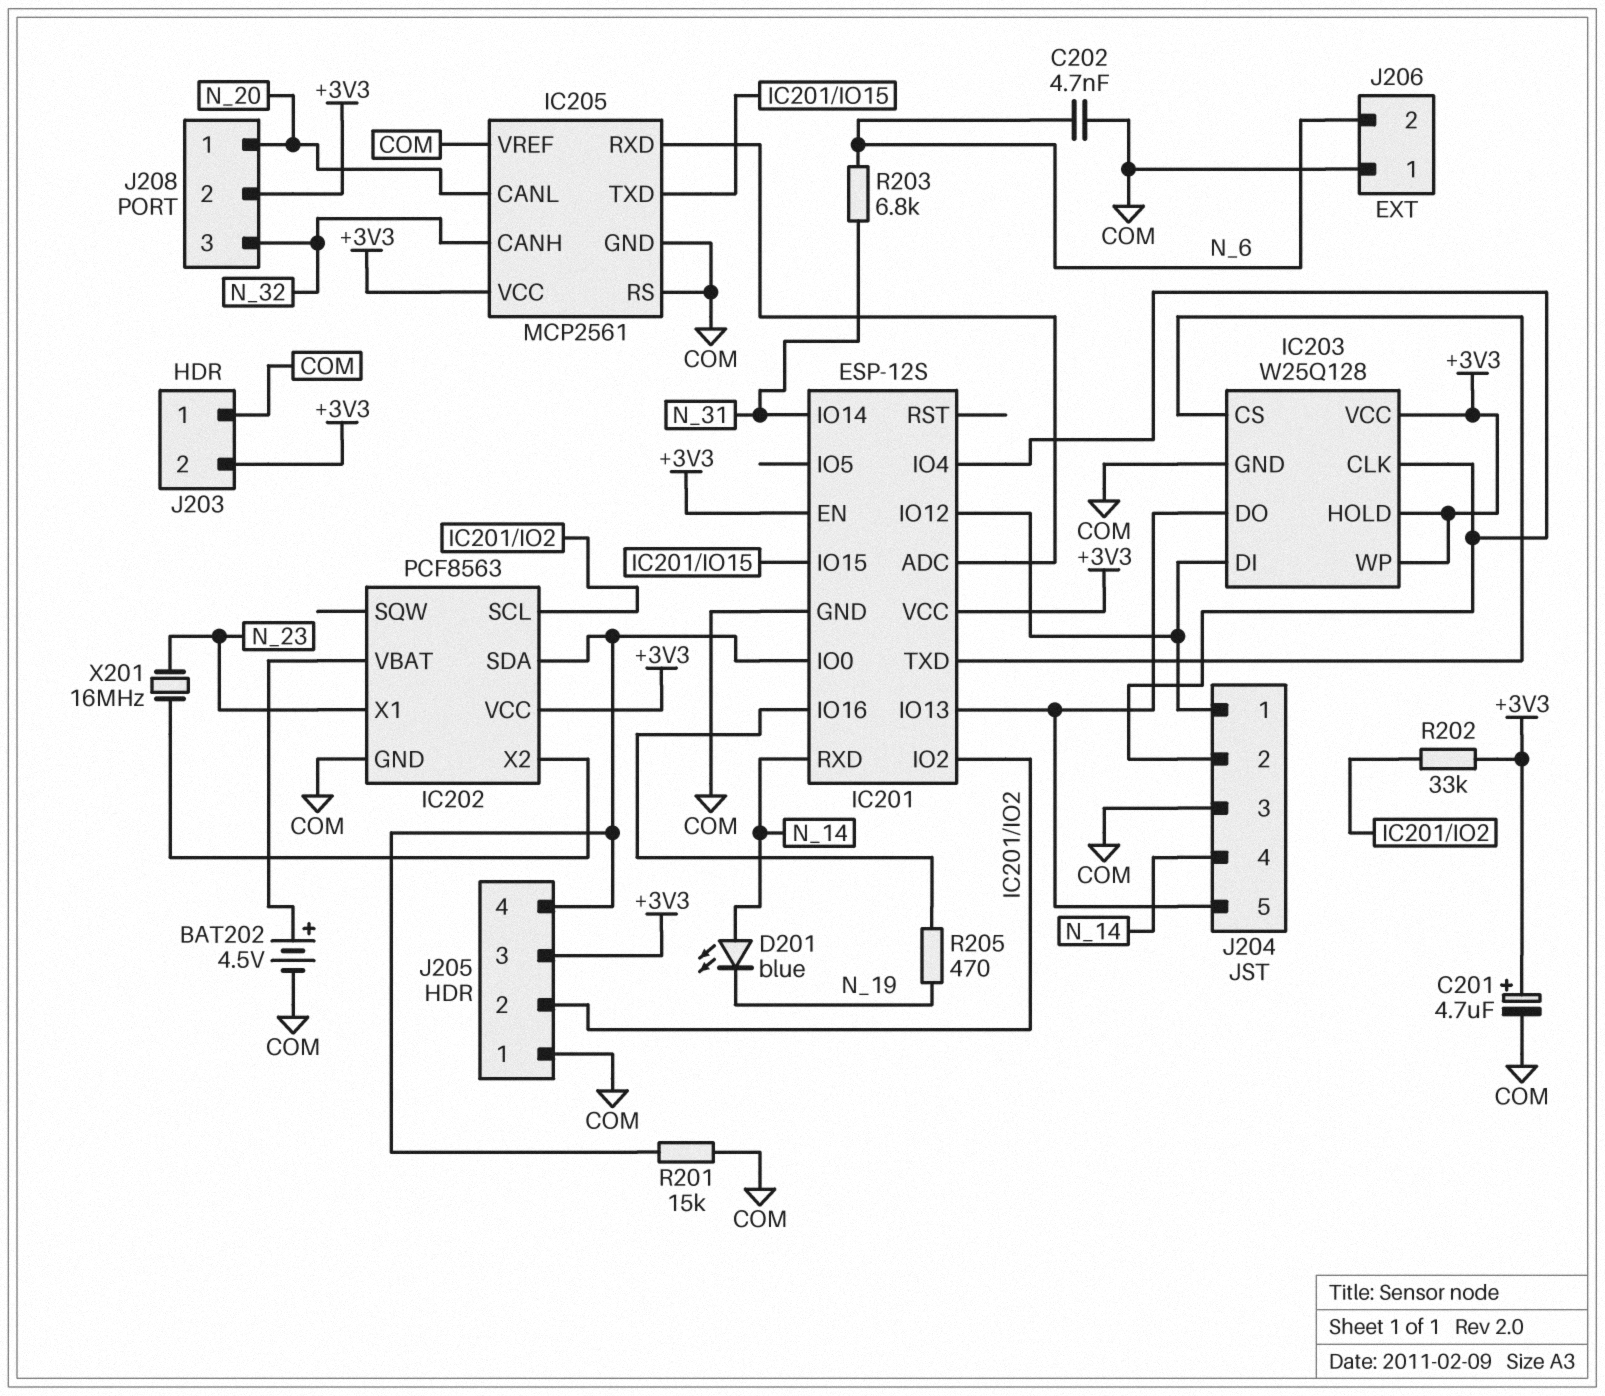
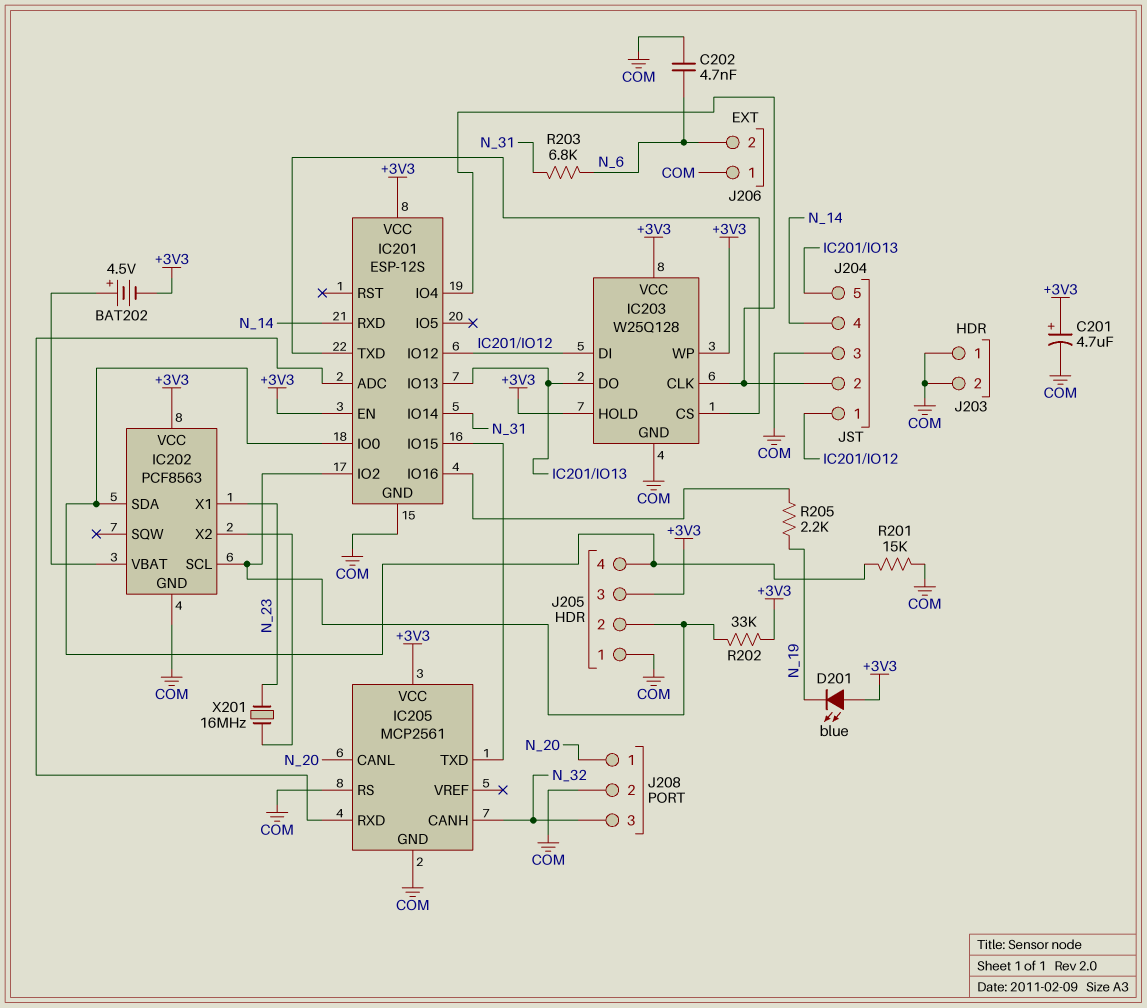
BAT202: 4.5V (plus IC202/VBAT, minus COM) -> 4.5V (plus IC202/VBAT, minus +3V3)
D201: LED blue (A N_14, K N_19) -> LED blue (A +3V3, K N_19)
IC205 pin VREF: COM -> none
J203 pin 2: +3V3 -> COM
J208 pin 2: +3V3 -> COM
R205: 470 (IC201/IO16, N_19) -> 2.2k (IC201/IO16, N_19)

